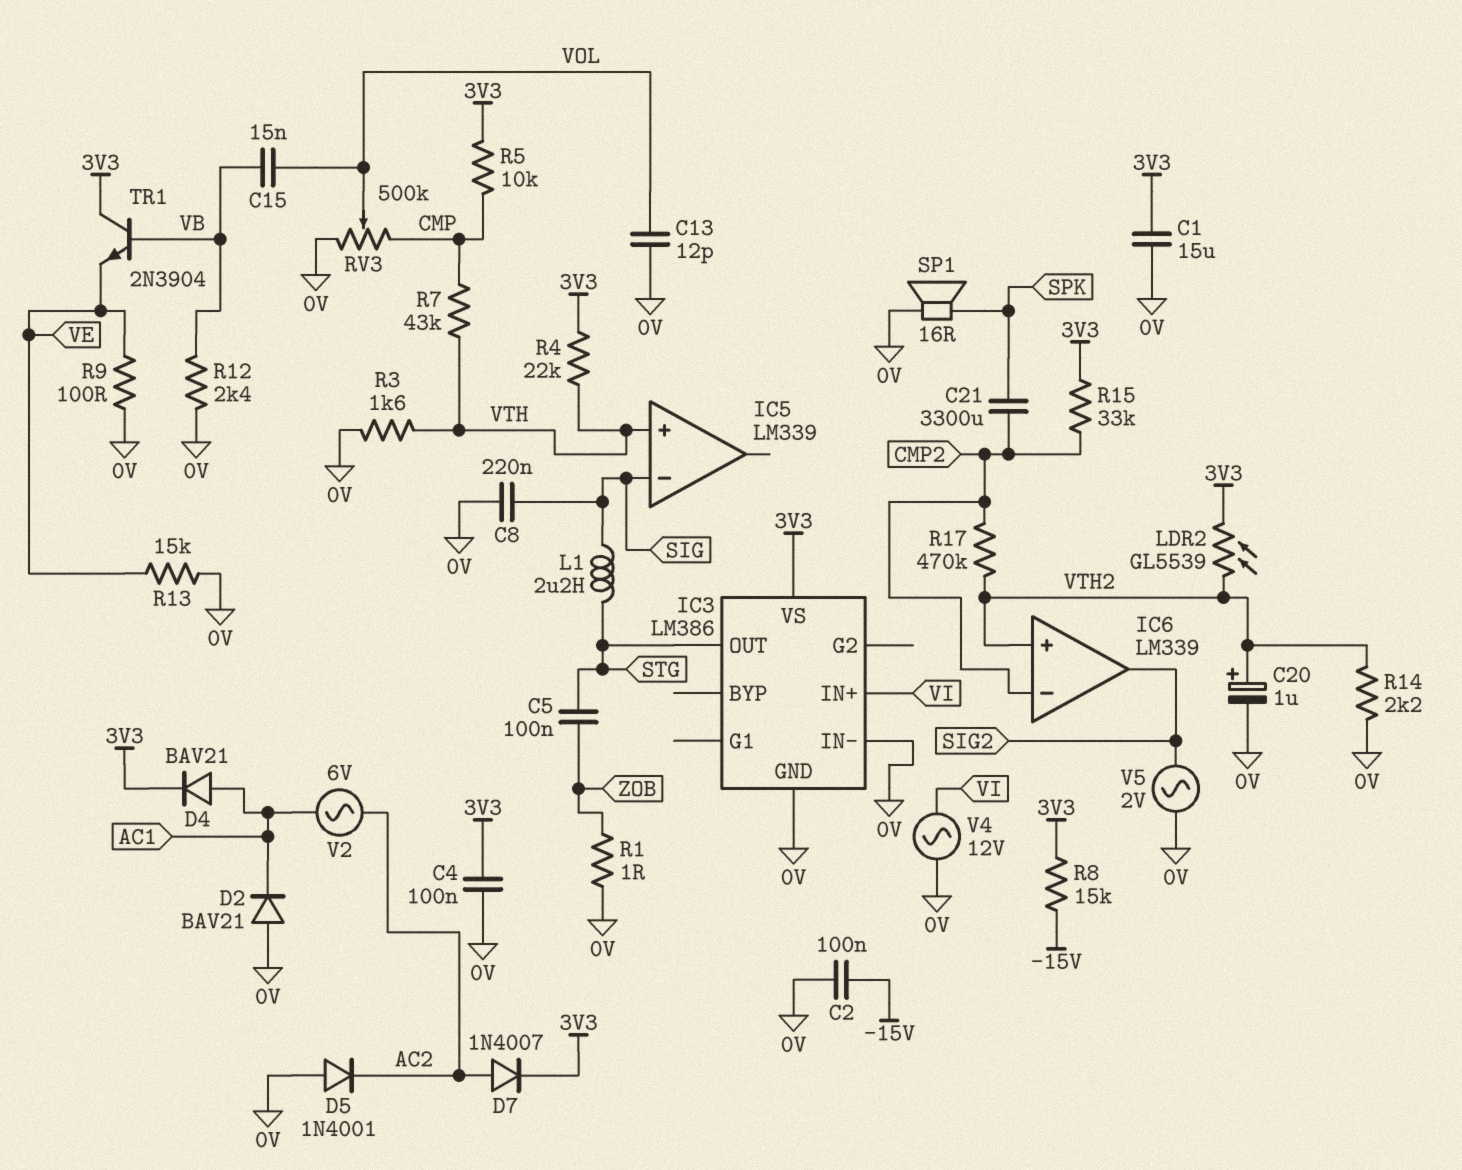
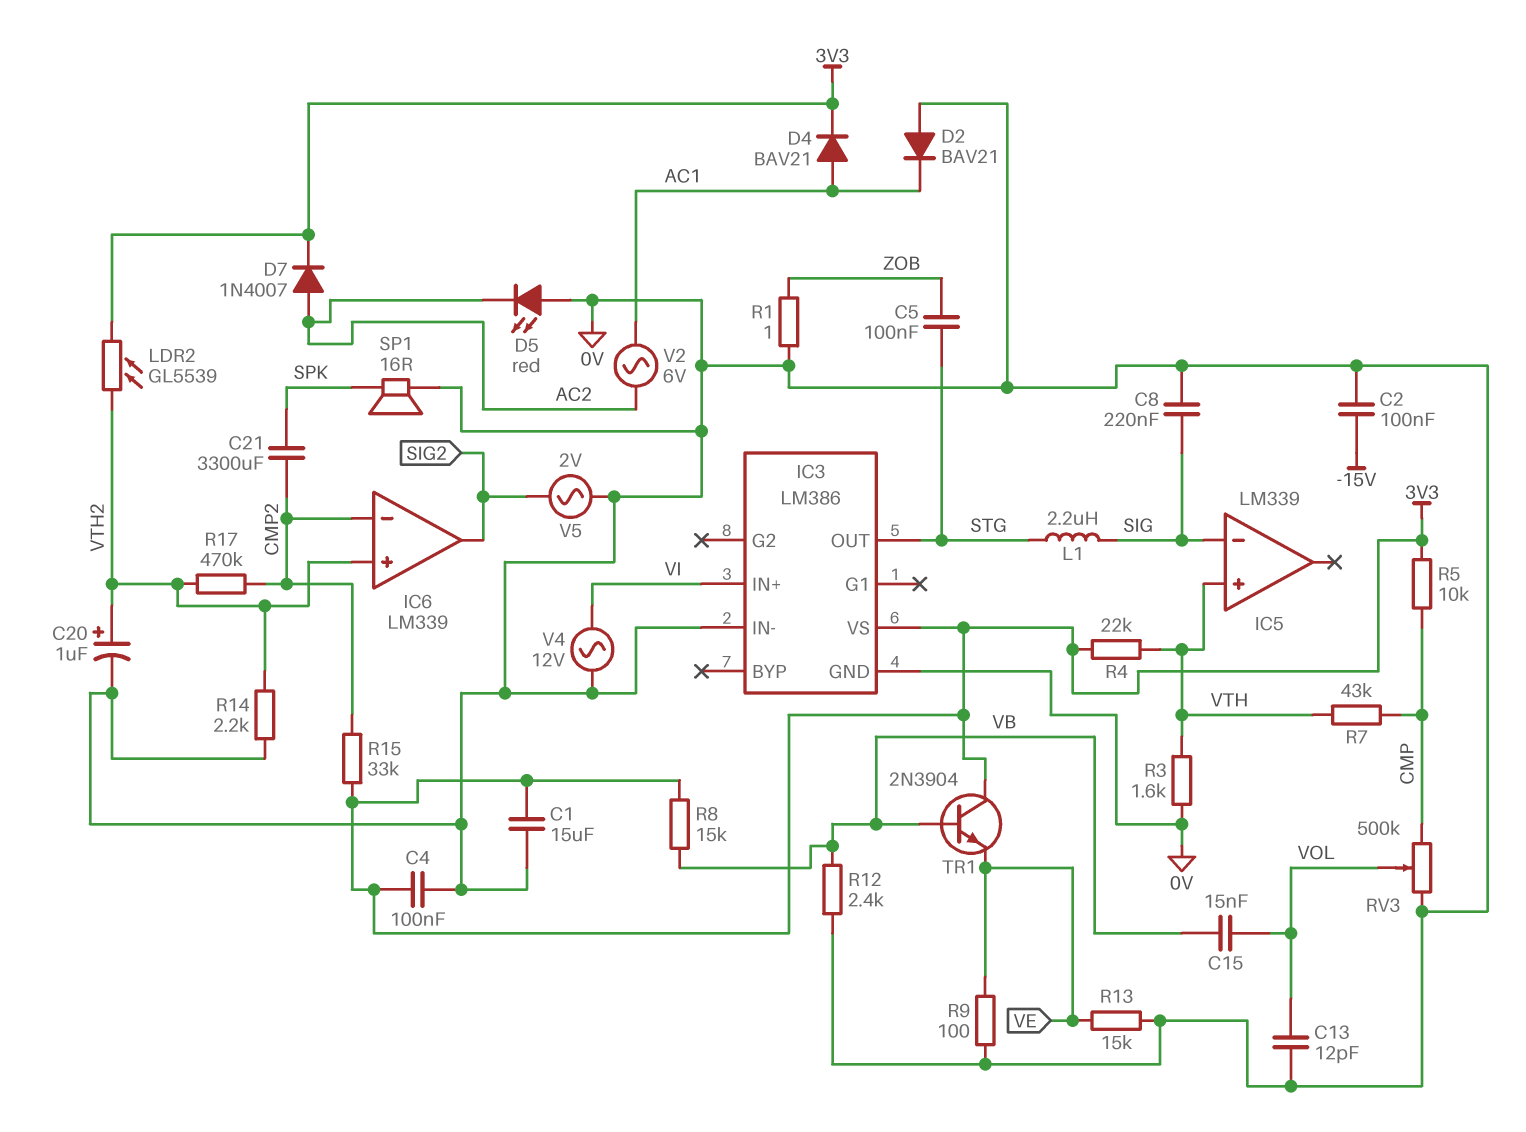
D5: diode 1N4001 (A 0V, K AC2) -> LED red (A 0V, K AC2)
R8: 15k (-15V, 3V3) -> 15k (3V3, VB)

